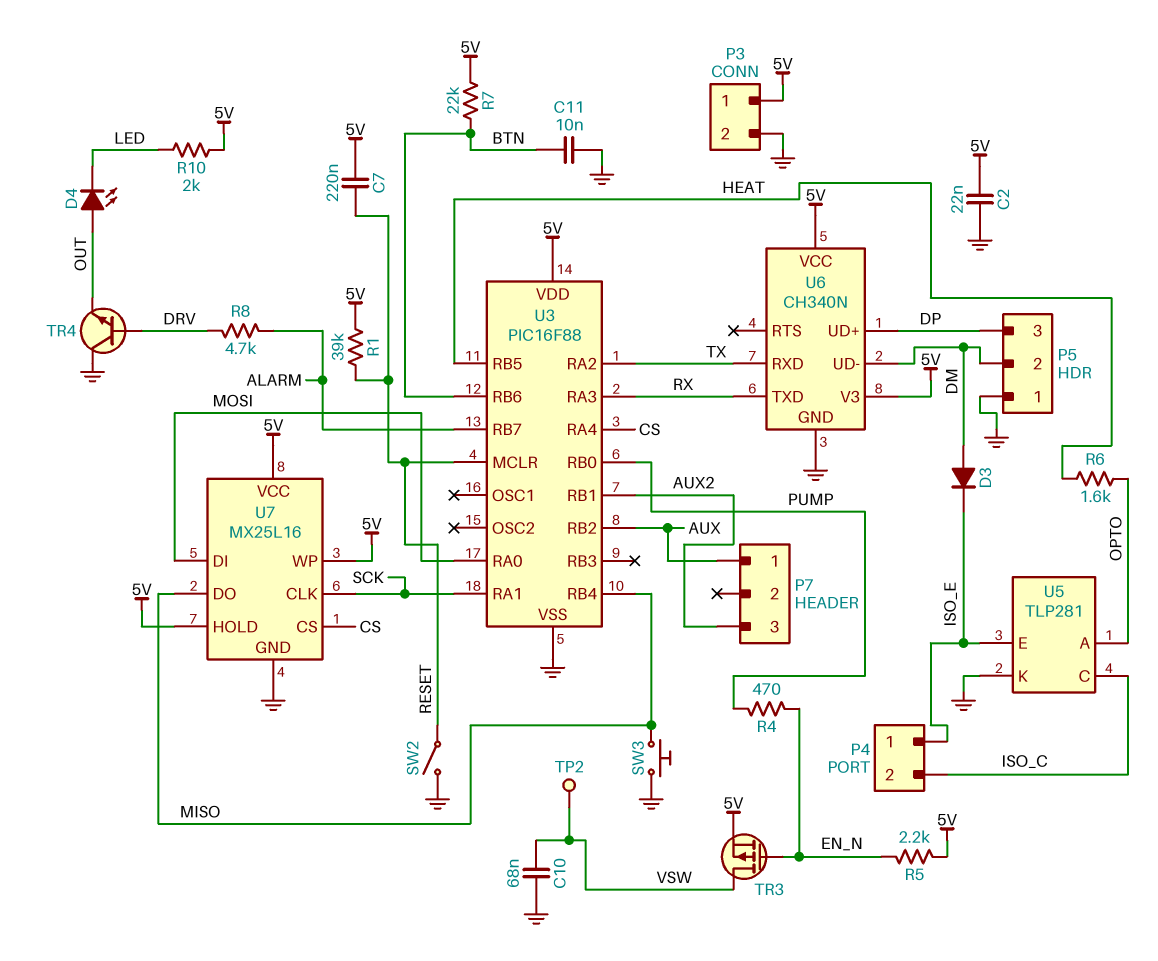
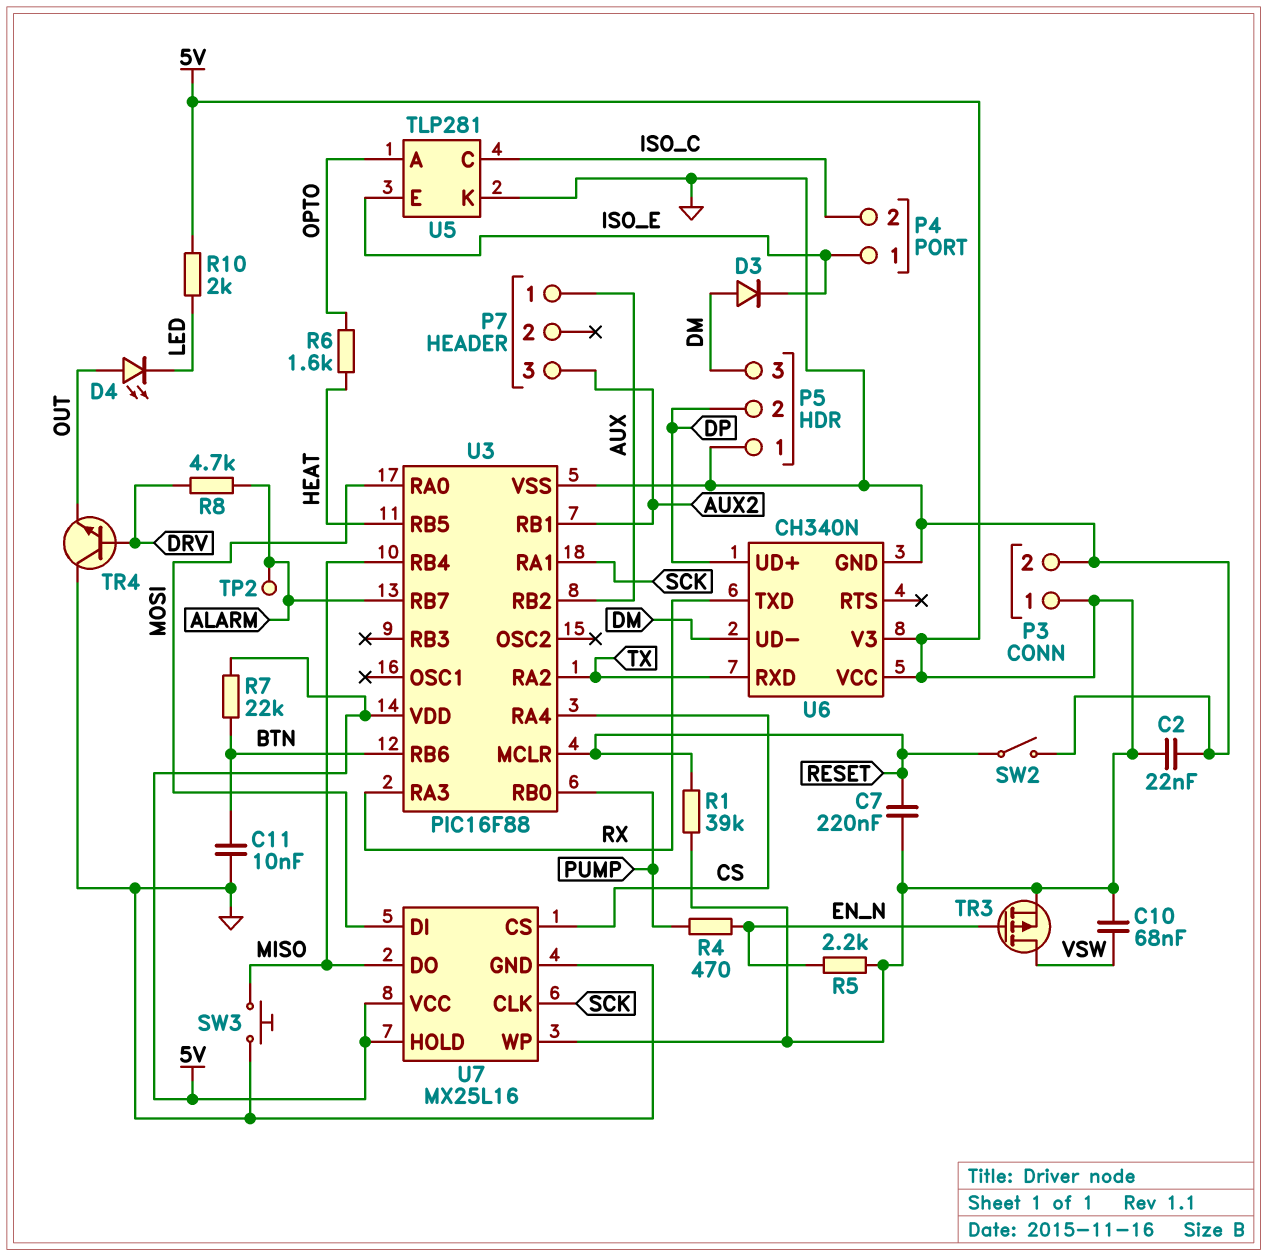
C10: 68nF (GND, VSW) -> 68nF (5V, VSW)
P5 pin 2: DM -> DP
P5 pin 3: DP -> DM
TP2: test point (VSW) -> test point (ALARM)

